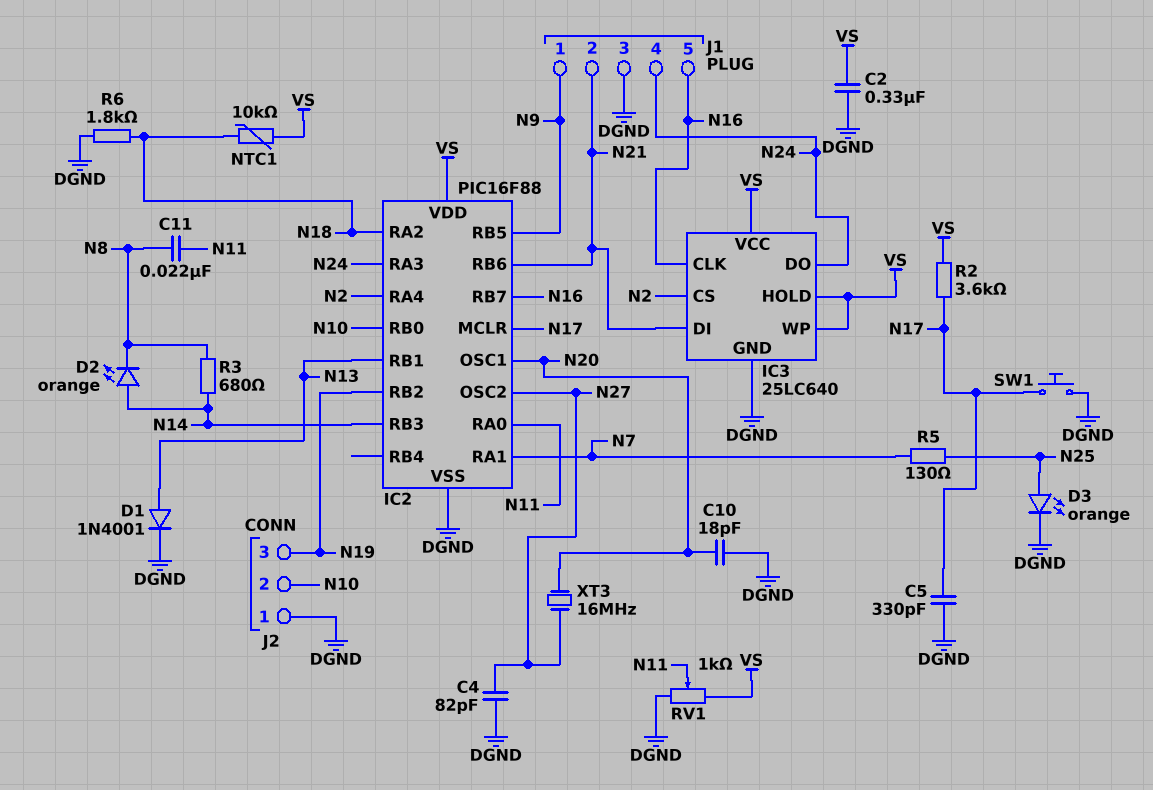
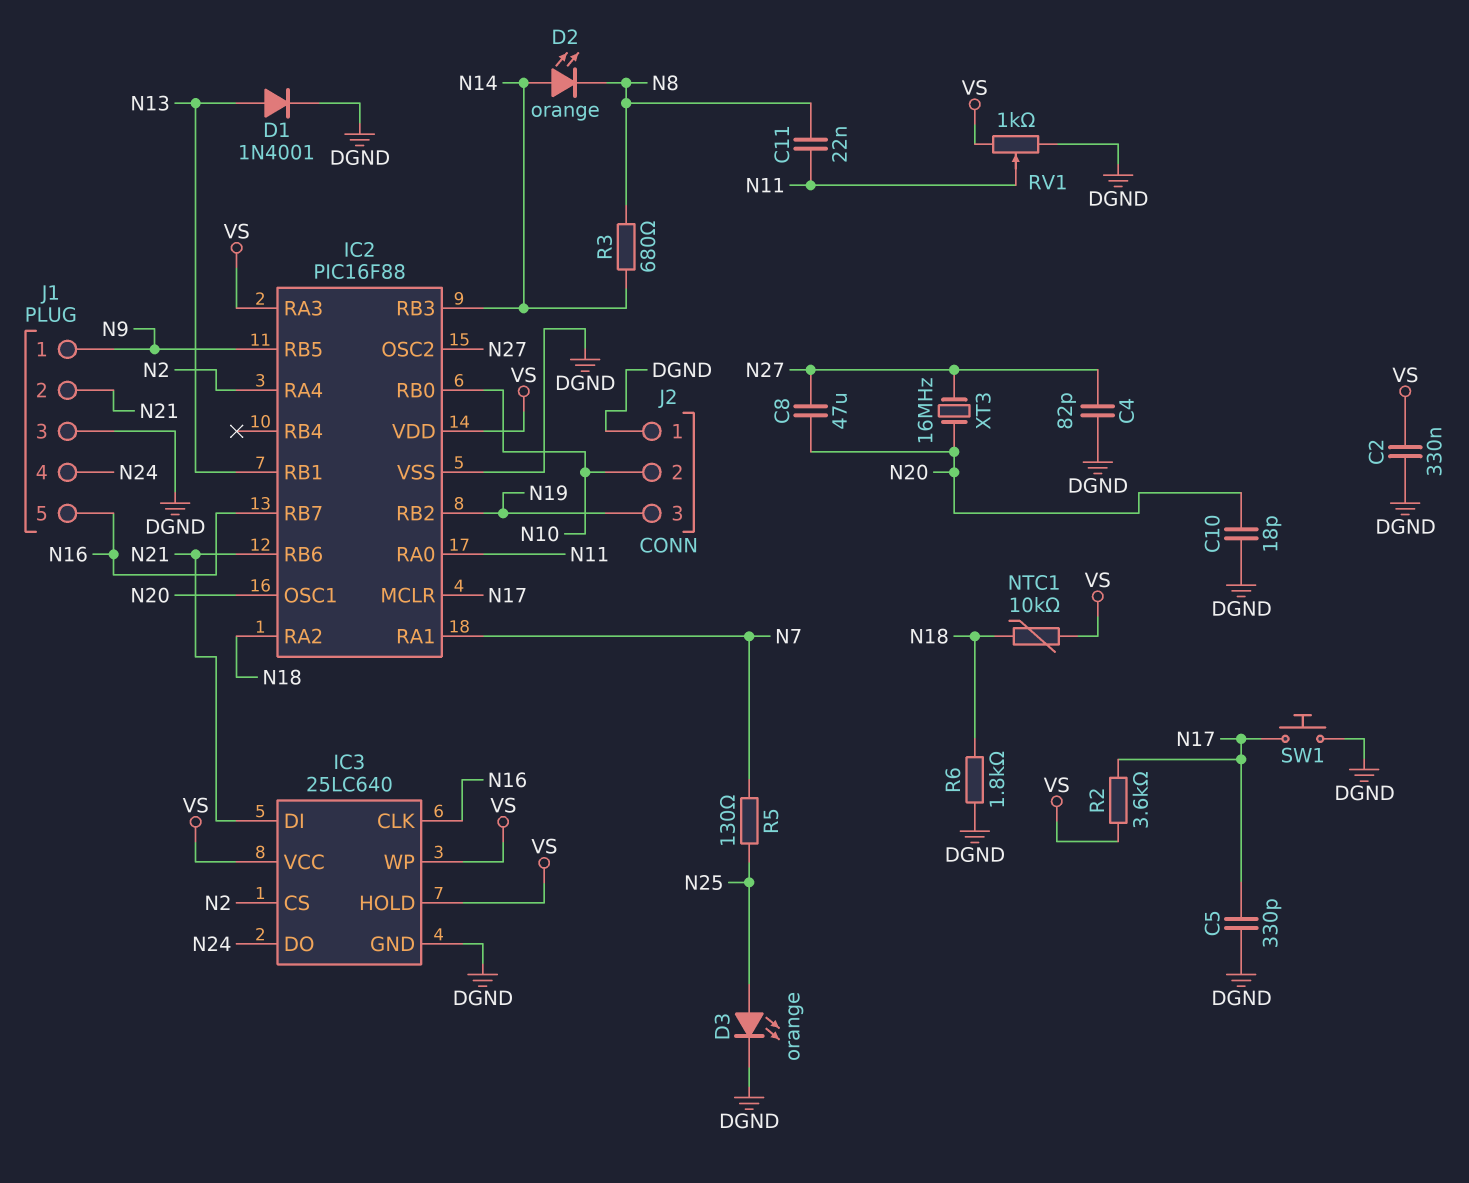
C8: none -> 47uF (N20, N27)
IC2 pin RA3: N24 -> VS

